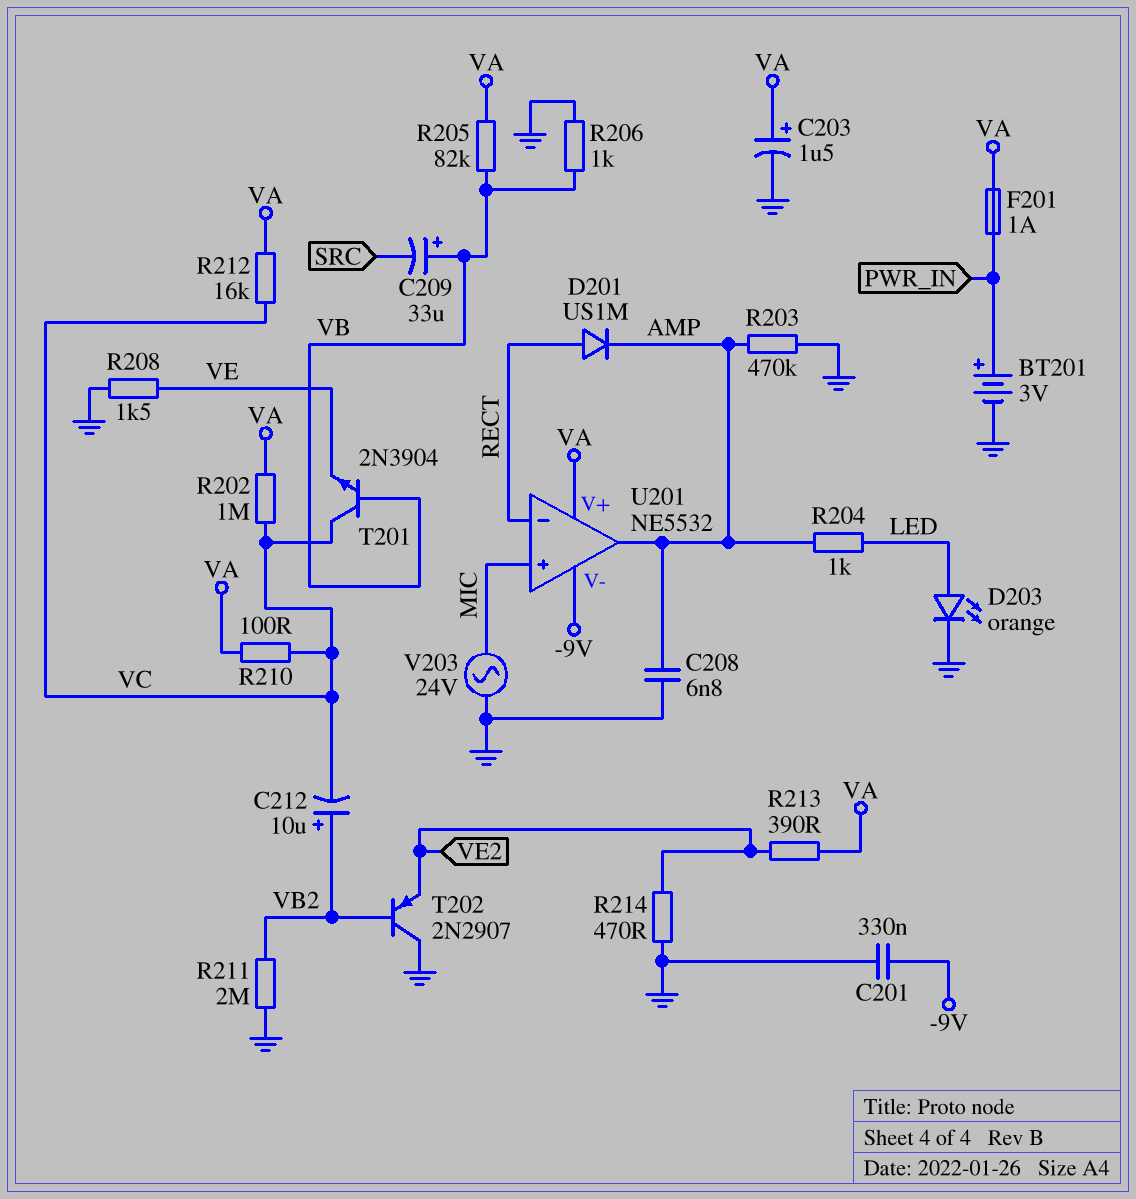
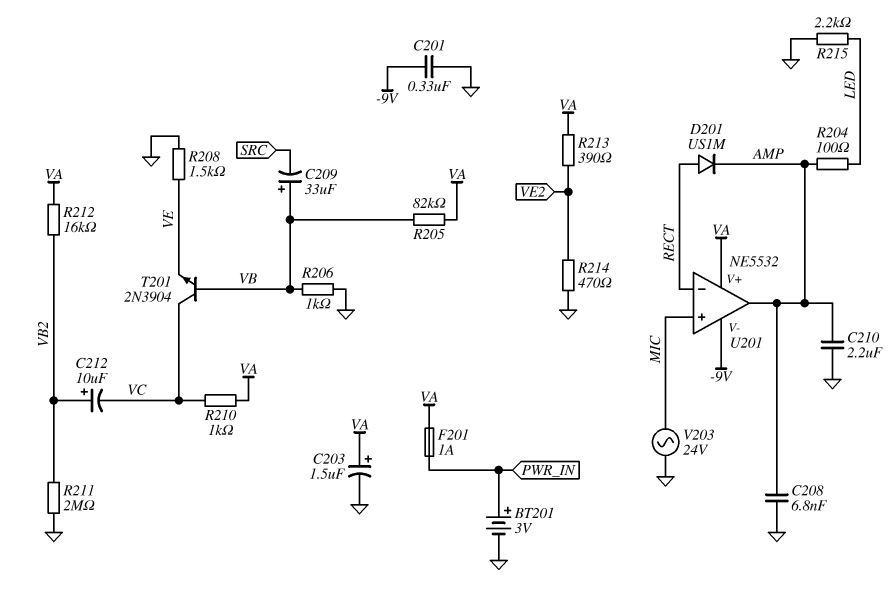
C210: none -> 2.2uF (AMP, GND)
D203: LED orange (A LED, K GND) -> none
R202: 1M (VA, VC) -> none
R203: 470k (AMP, GND) -> none
R204: 1k (AMP, LED) -> 100 (AMP, LED)
R210: 100 (VA, VC) -> 1k (VA, VC)
R212: 16k (VA, VC) -> 16k (VA, VB2)
R215: none -> 2.2k (GND, LED)
T202: PNP 2N2907 (B VB2, C GND, E VE2) -> none

